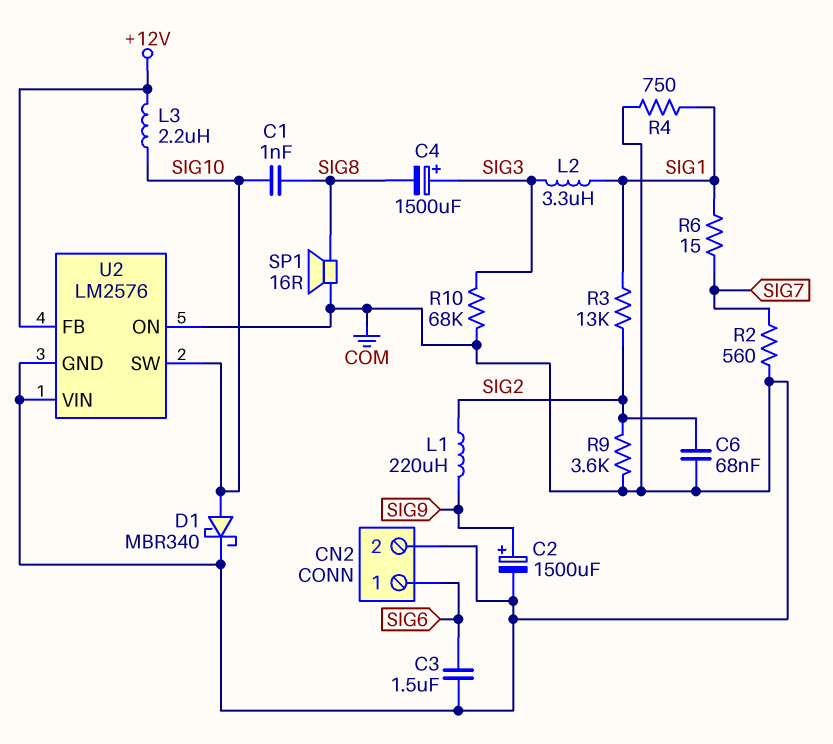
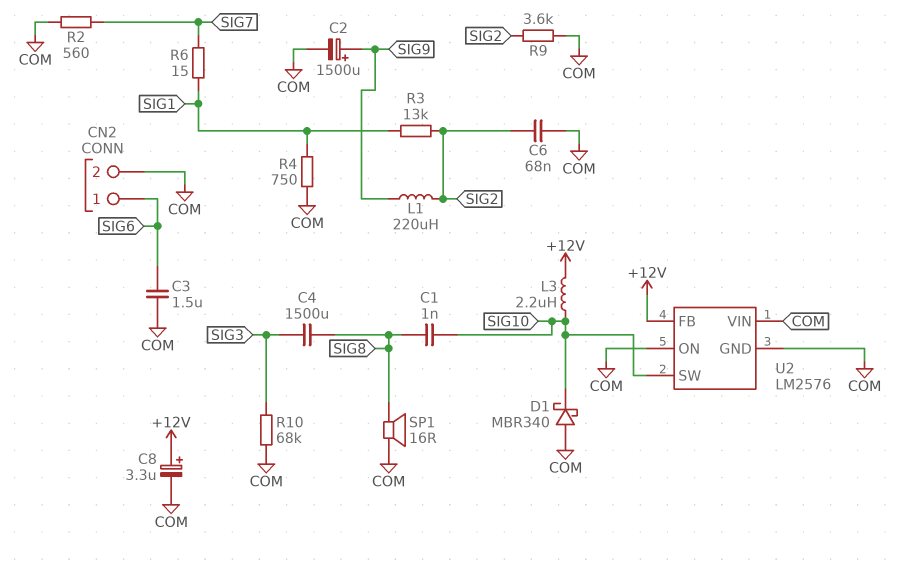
C4: 1500uF (plus SIG3, minus SIG8) -> 1500uF (SIG3, SIG8)
C8: none -> 3.3uF (plus +12V, minus COM)
D1: schottky MBR340 (A SIG10, K COM) -> schottky MBR340 (A COM, K SIG10)
L2: 3.3uH (SIG1, SIG3) -> none

